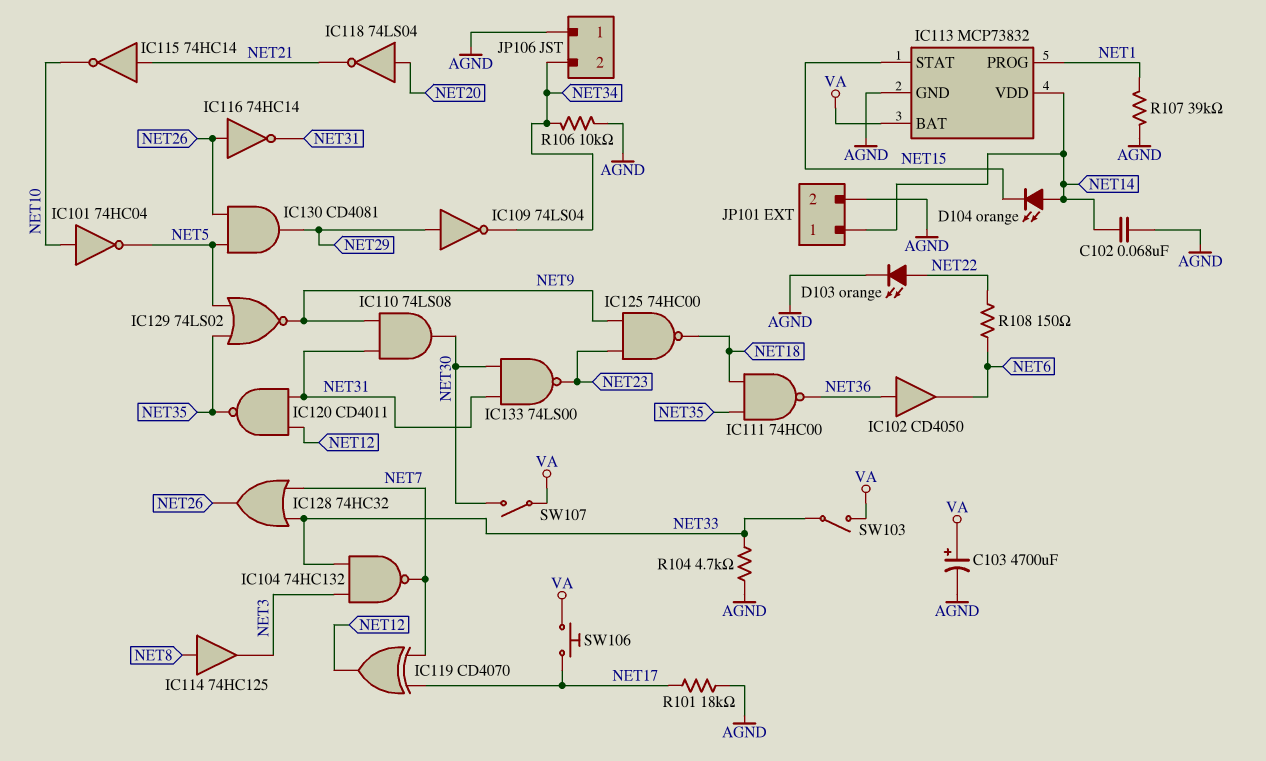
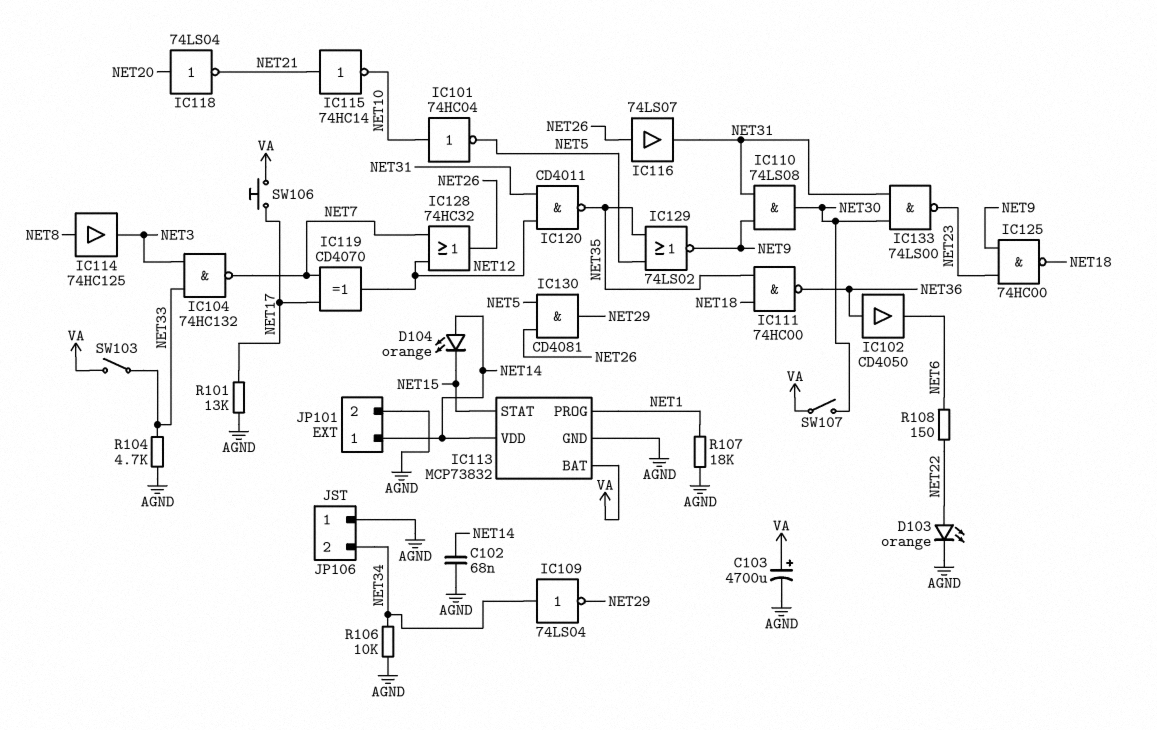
IC109: NOT 74LS04 (in NET29, out NET34) -> NOT 74LS04 (in NET34, out NET29)
IC116: NOT 74HC14 (in NET26, out NET31) -> buffer 74LS07 (in NET26, out NET31)
IC128: OR 74HC32 (in NET7, in NET33, out NET26) -> OR 74HC32 (in NET7, in NET12, out NET26)
R101: 18k (AGND, NET17) -> 13k (AGND, NET17)
R107: 39k (AGND, NET1) -> 18k (AGND, NET1)

